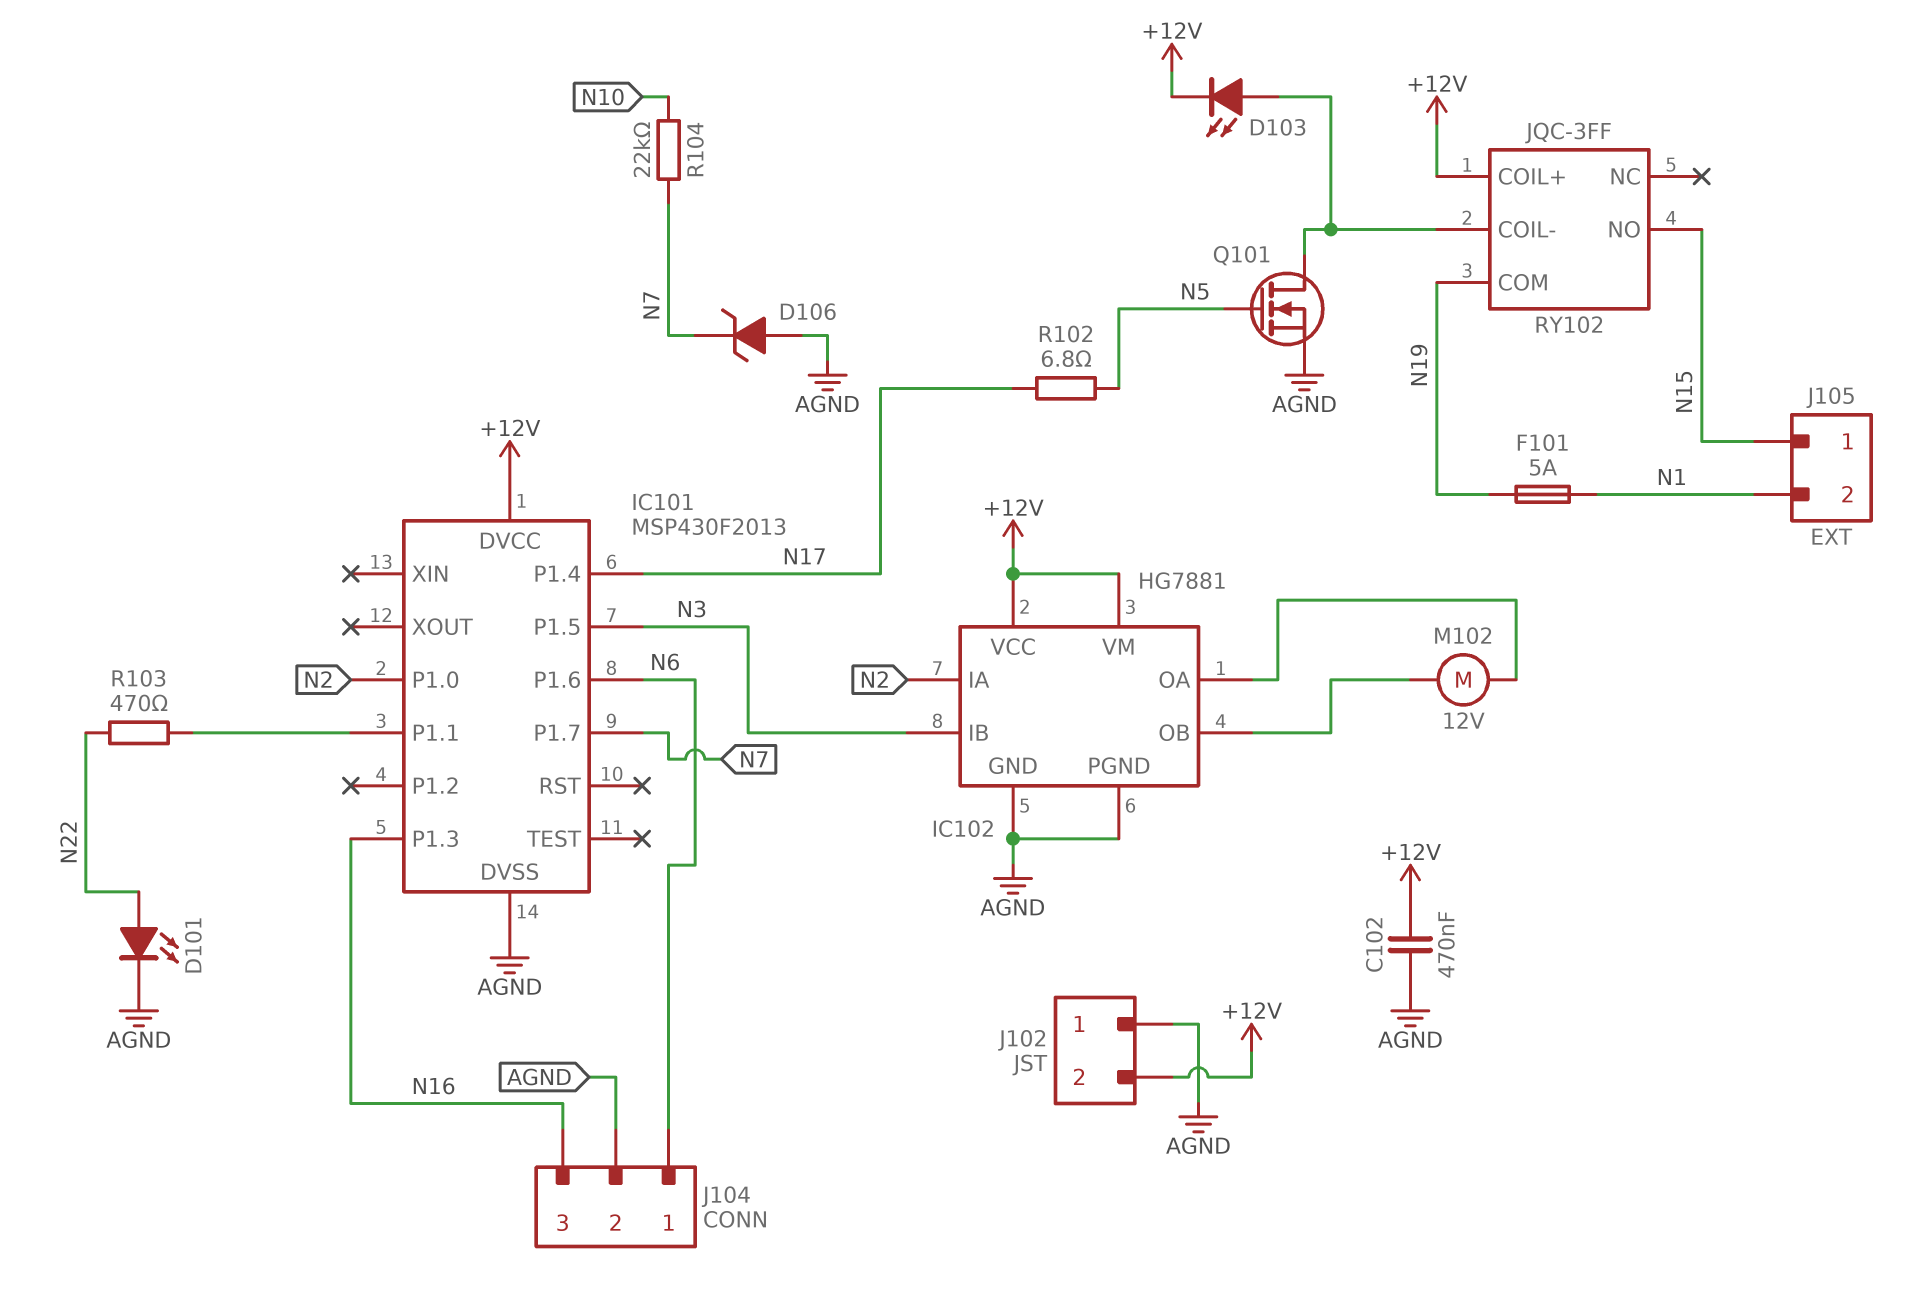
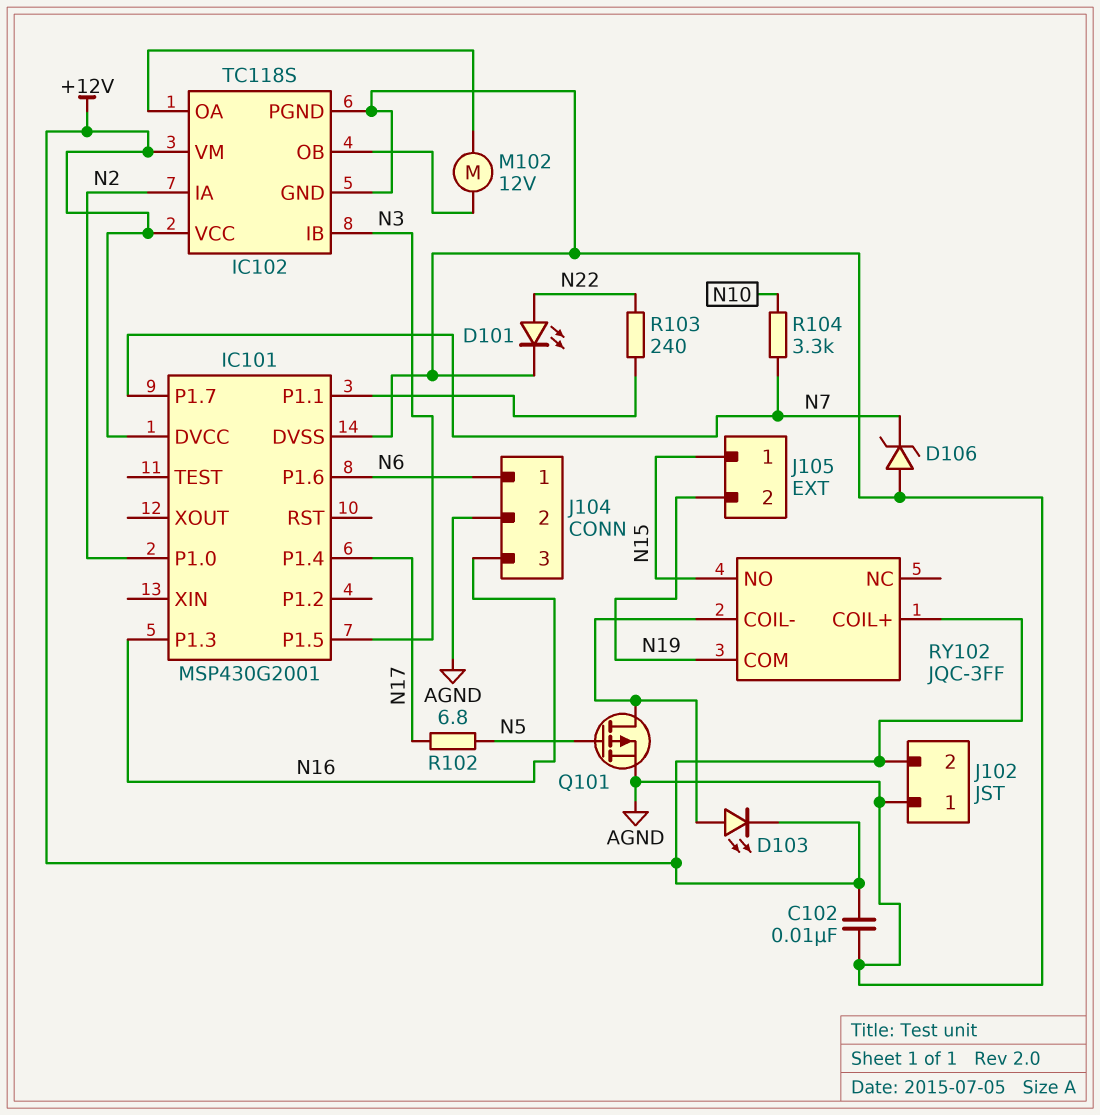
C102: 470nF (+12V, AGND) -> 10nF (+12V, AGND)
F101: 5A (N1, N19) -> none
IC101: MSP430F2013 -> MSP430G2001
IC102: HG7881 -> TC118S
J105 pin 2: N1 -> N19
Q101: NMOS (G N5, D RY102/COIL-, S AGND) -> PMOS (G N5, D RY102/COIL-, S AGND)
R103: 470 (IC101/P1.1, N22) -> 240 (IC101/P1.1, N22)
R104: 22k (N7, N10) -> 3.3k (N7, N10)

